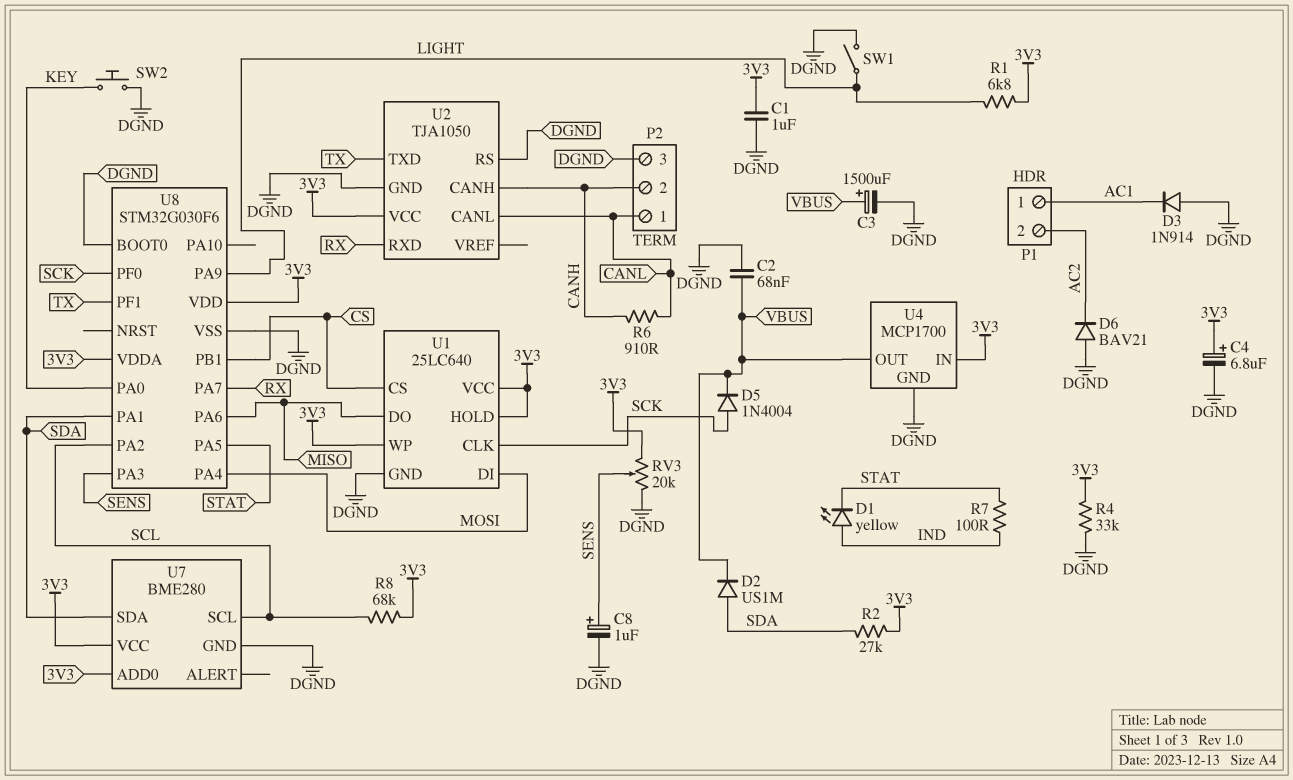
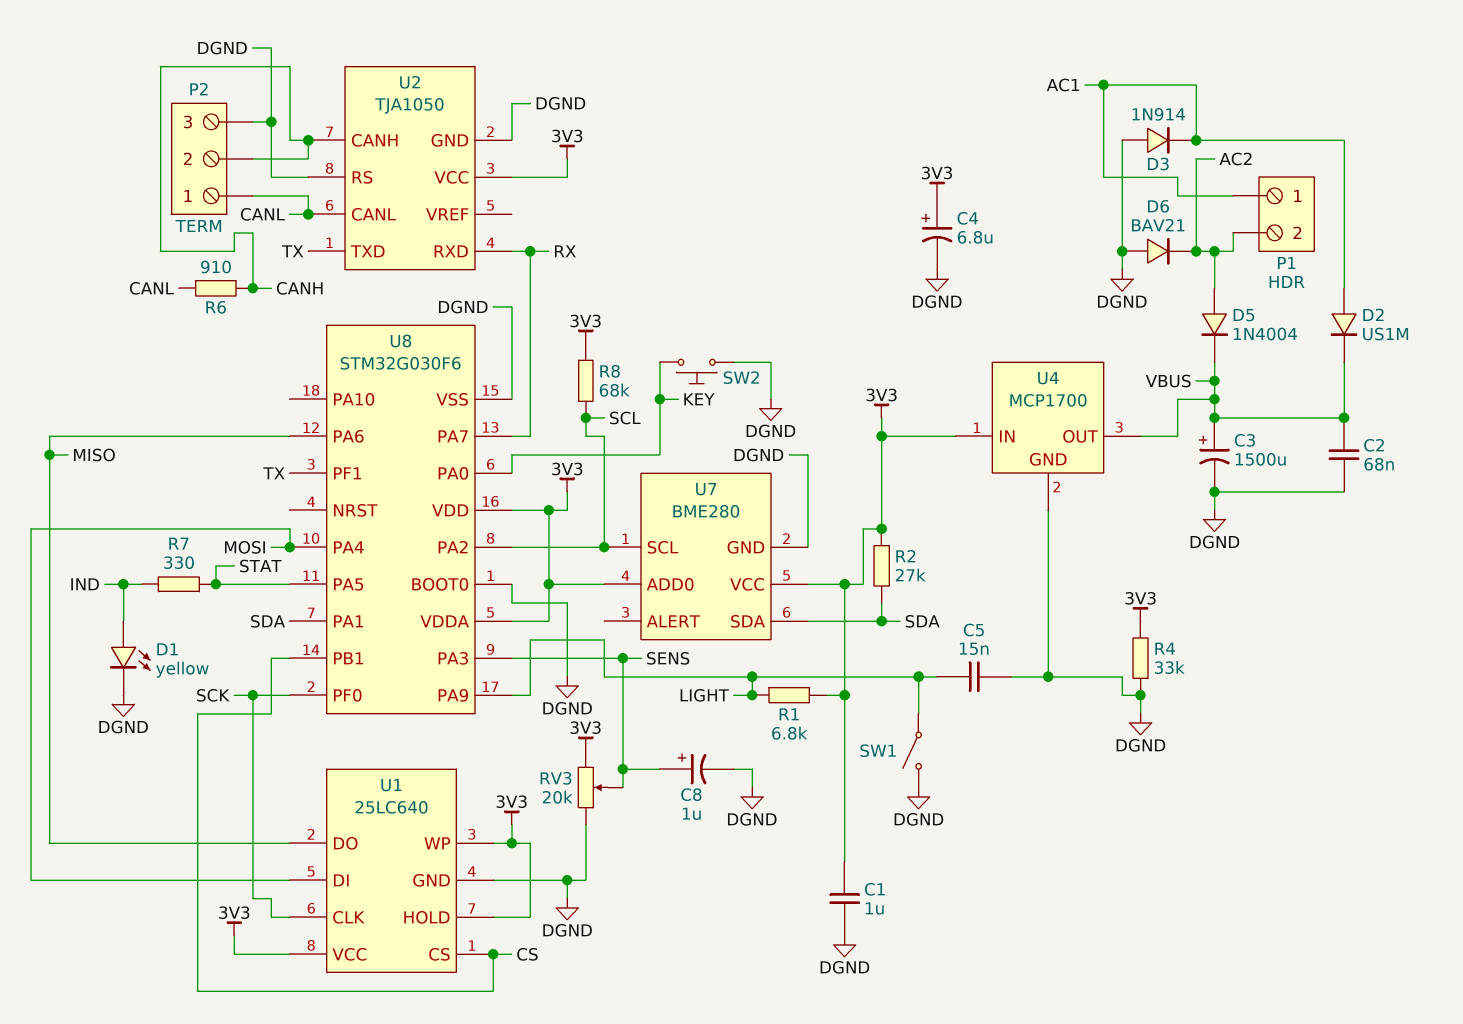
C5: none -> 15nF (DGND, LIGHT)
D1: LED yellow (A IND, K STAT) -> LED yellow (A IND, K DGND)
D2: diode US1M (A SDA, K VBUS) -> diode US1M (A AC1, K VBUS)
D5: diode 1N4004 (A SCK, K VBUS) -> diode 1N4004 (A AC2, K VBUS)
R7: 100 (IND, STAT) -> 330 (IND, STAT)

